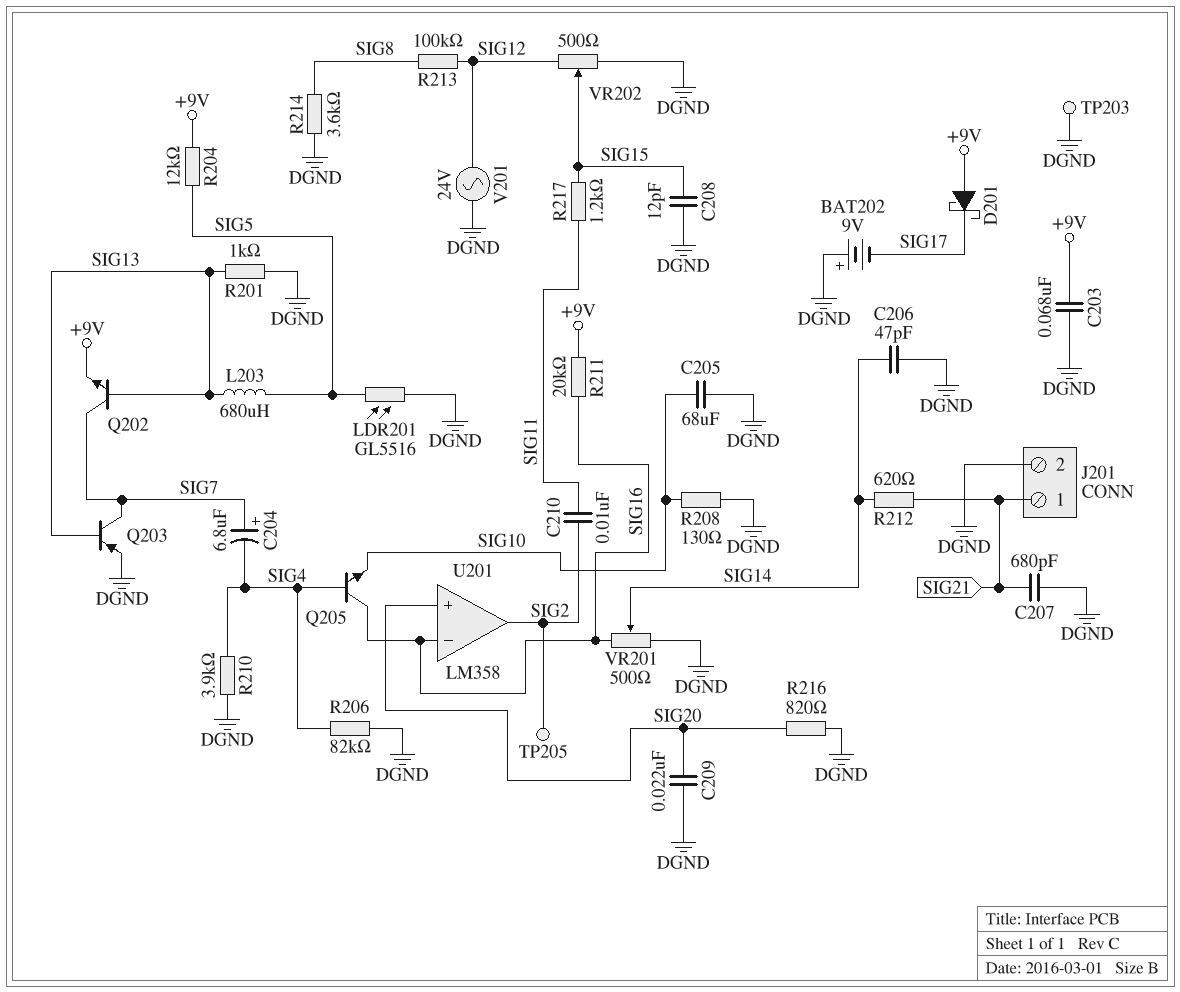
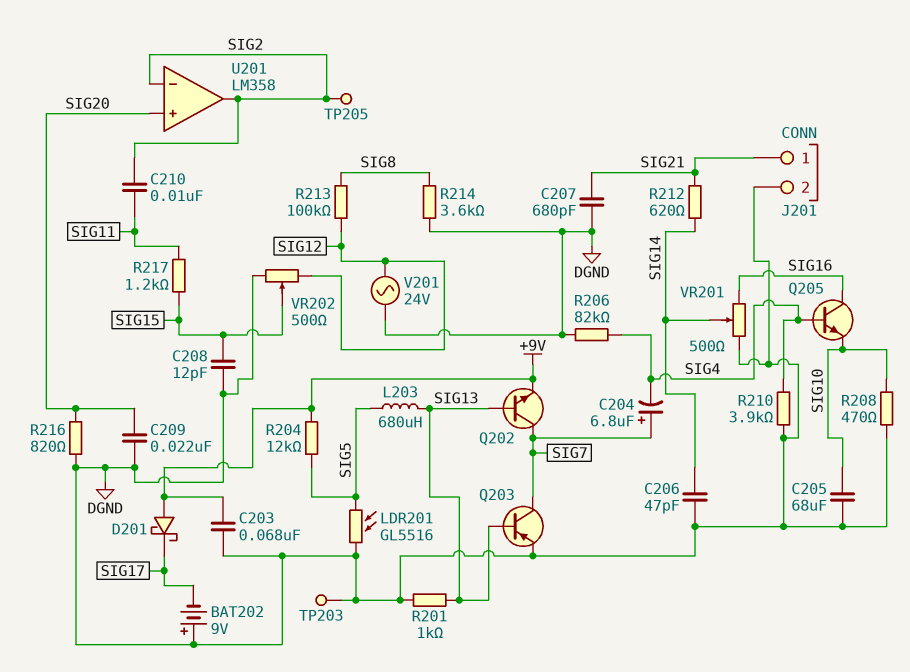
R208: 130 (DGND, SIG10) -> 470 (DGND, SIG10)
R211: 20k (+9V, SIG16) -> none
U201 pin in-: SIG16 -> SIG2

